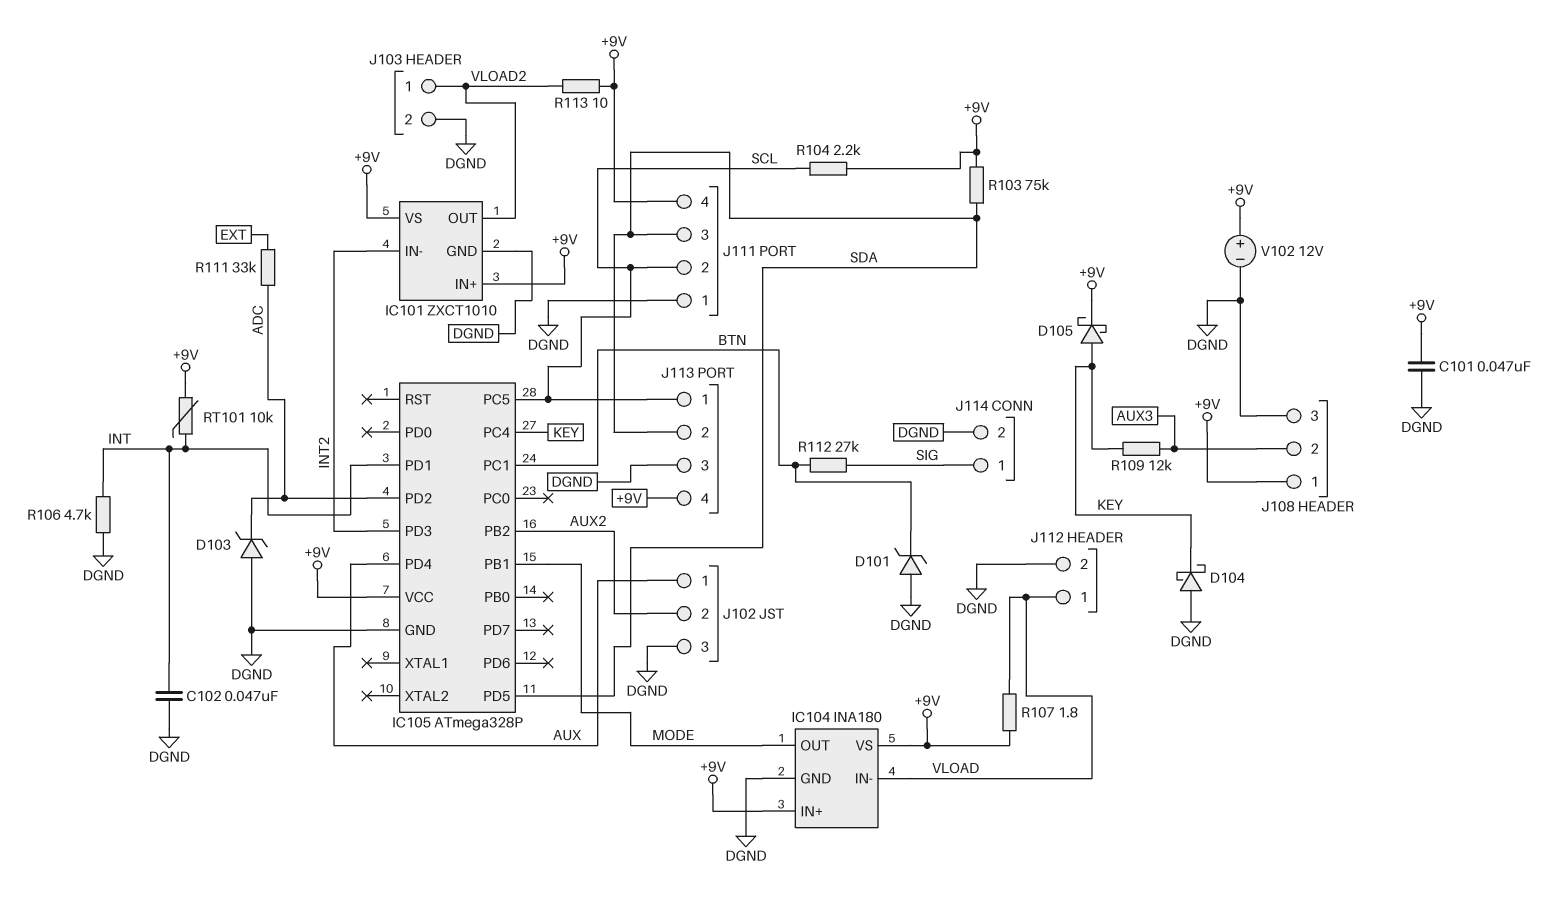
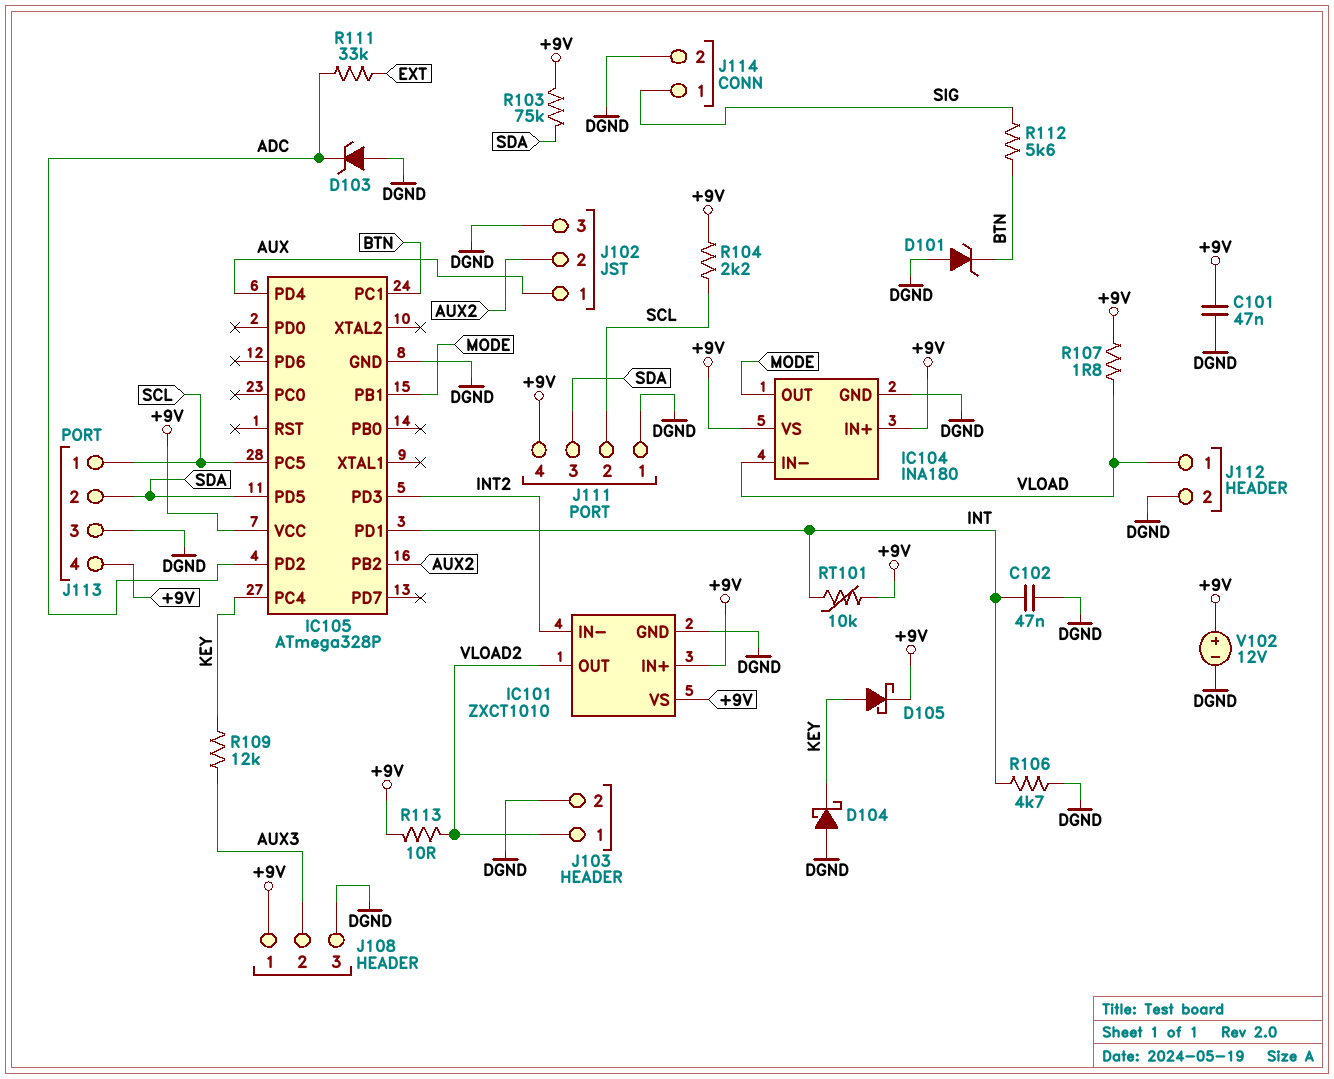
R112: 27k (BTN, SIG) -> 5.6k (BTN, SIG)

